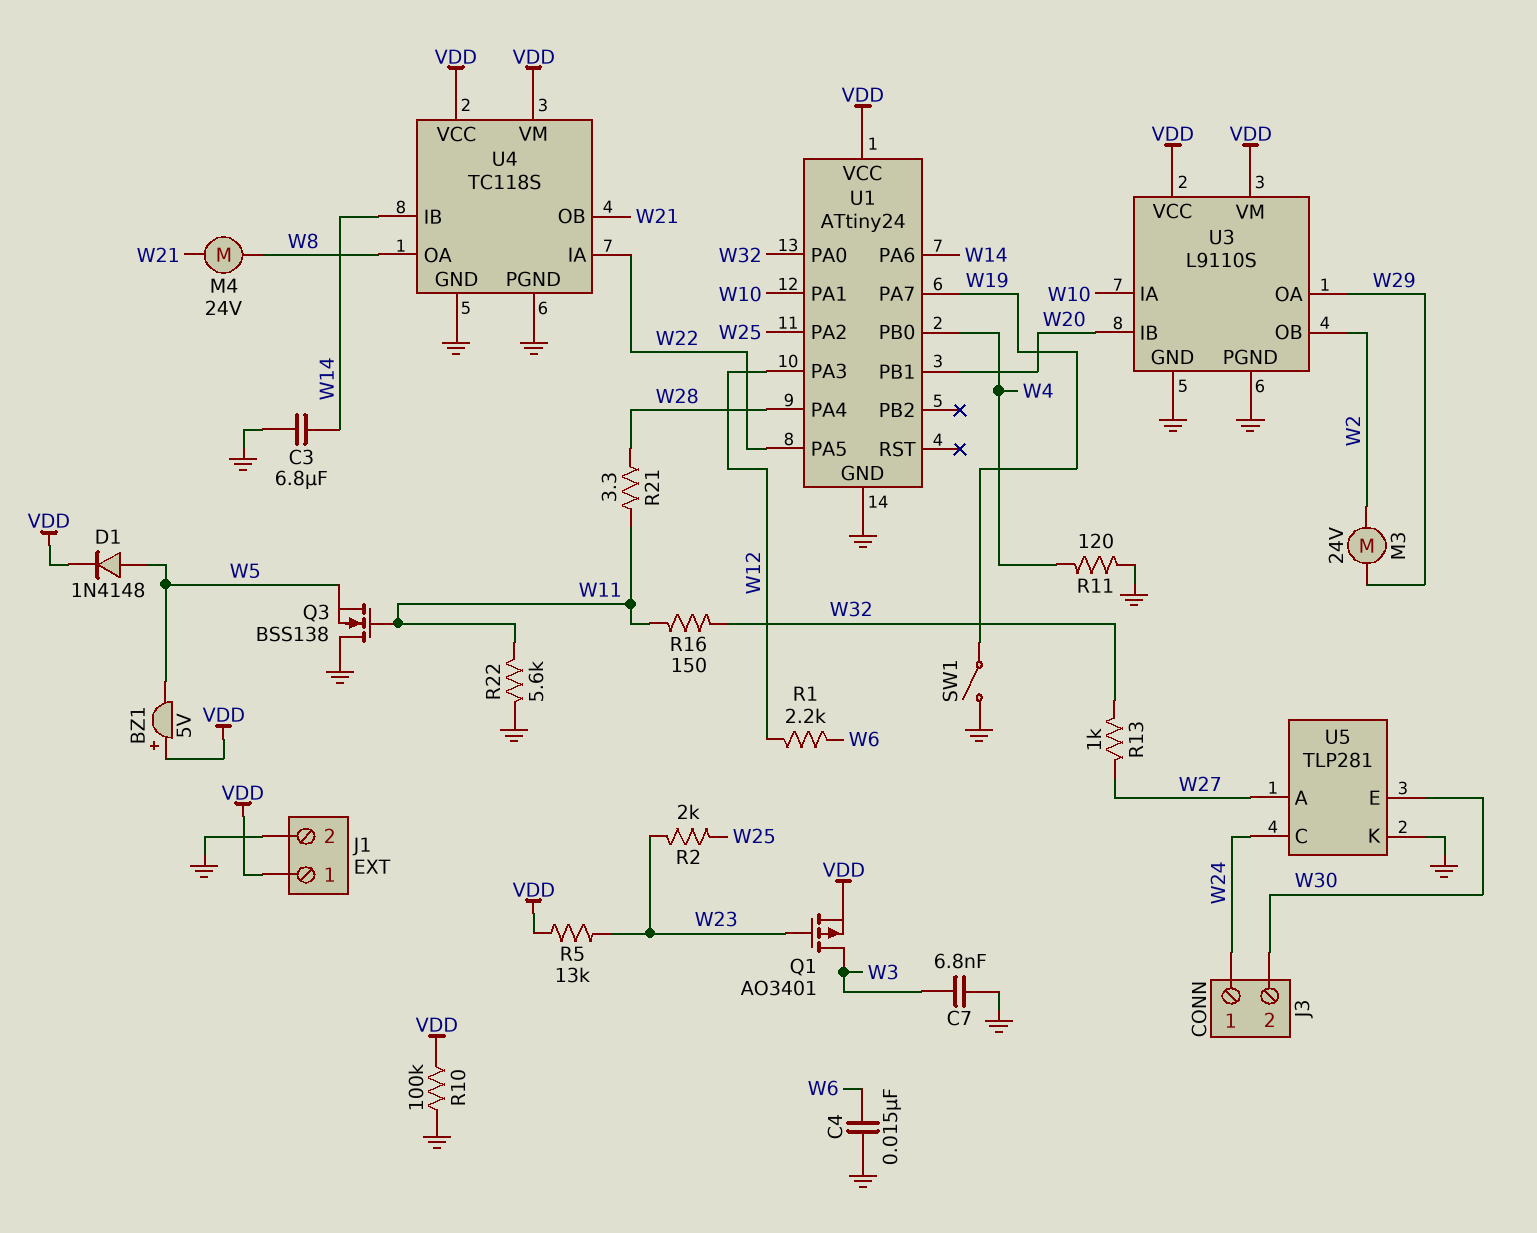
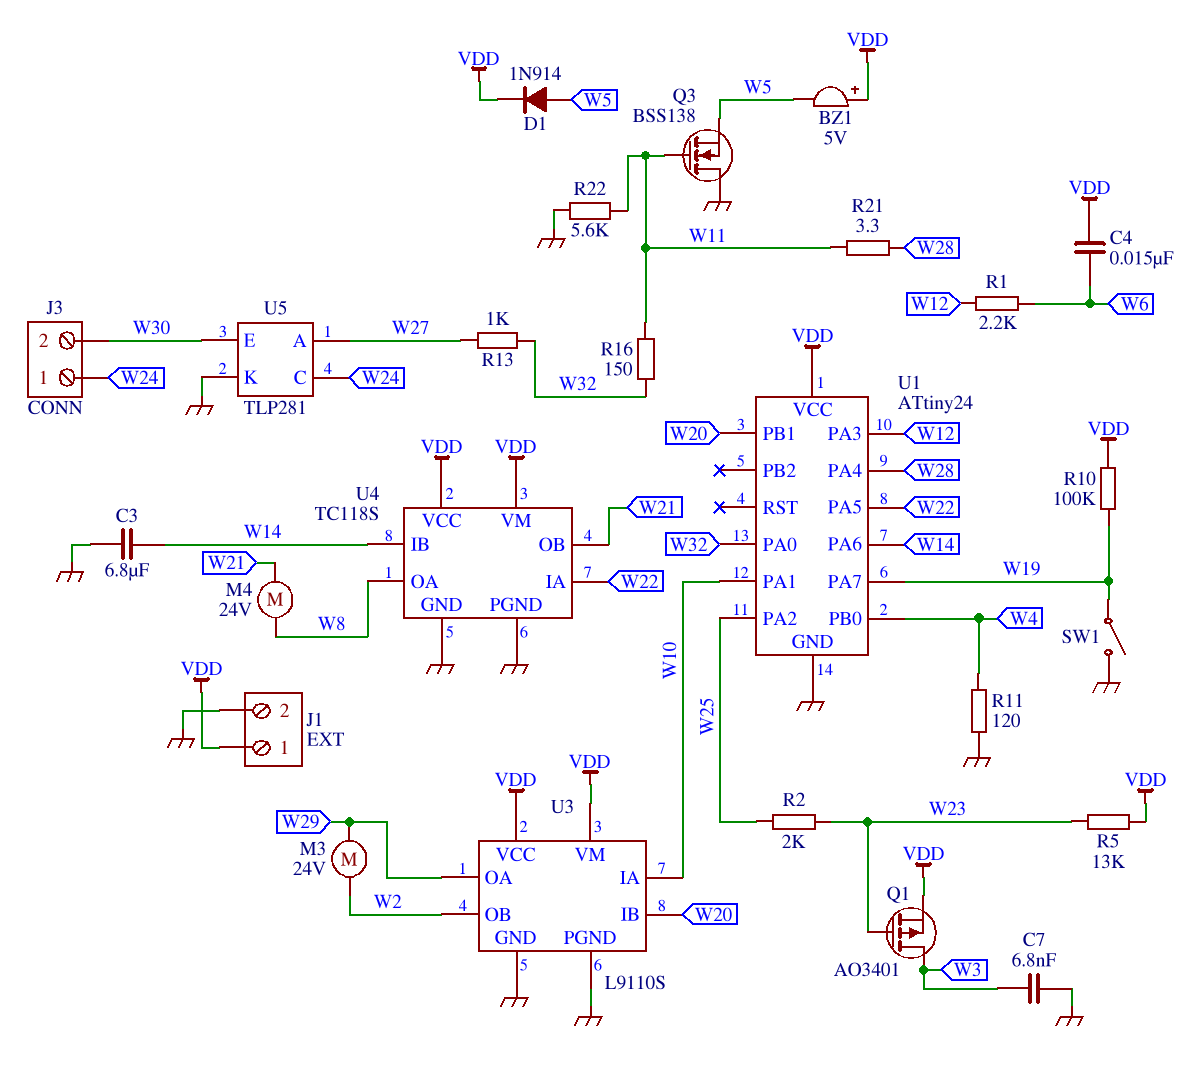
C4: 15nF (GND, W6) -> 15nF (VDD, W6)
D1: diode 1N4148 (A W5, K VDD) -> diode 1N914 (A W5, K VDD)
R10: 100k (GND, VDD) -> 100k (VDD, W19)

